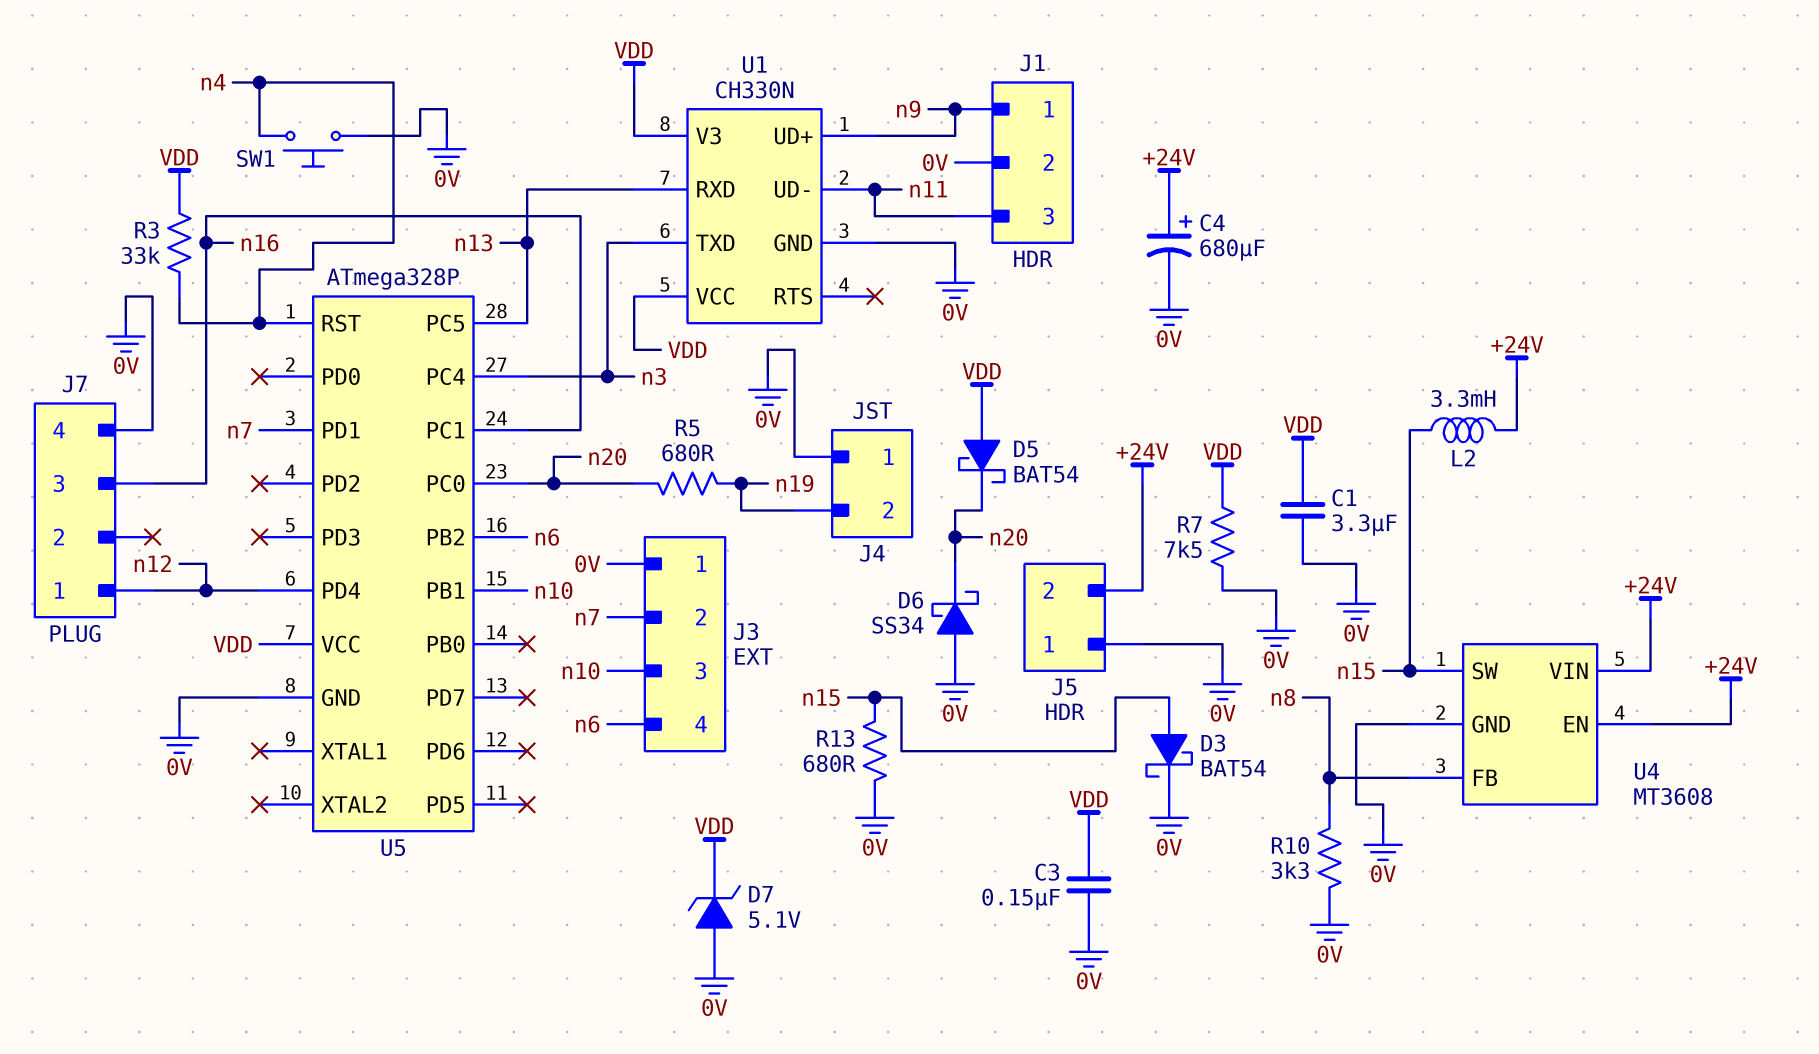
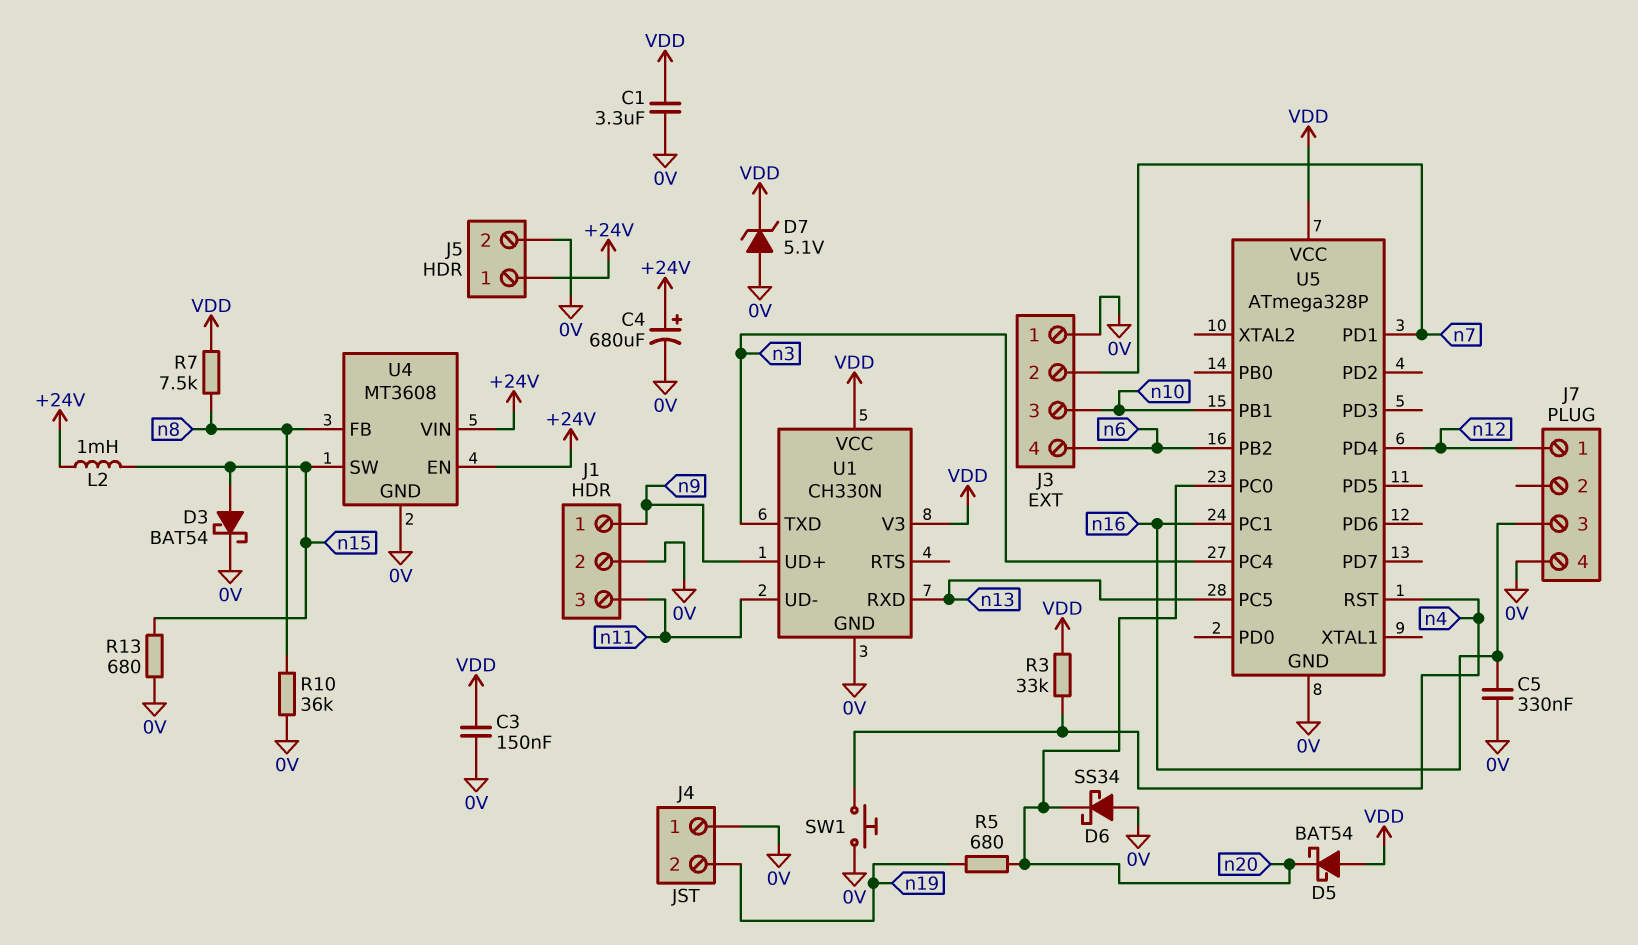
C5: none -> 330nF (0V, n16)
J5 pin 1: 0V -> +24V
J5 pin 2: +24V -> 0V
L2: 3.3mH (+24V, n15) -> 1mH (+24V, n15)
R7: 7.5k (0V, VDD) -> 7.5k (VDD, n8)
R10: 3.3k (0V, n8) -> 36k (0V, n8)

